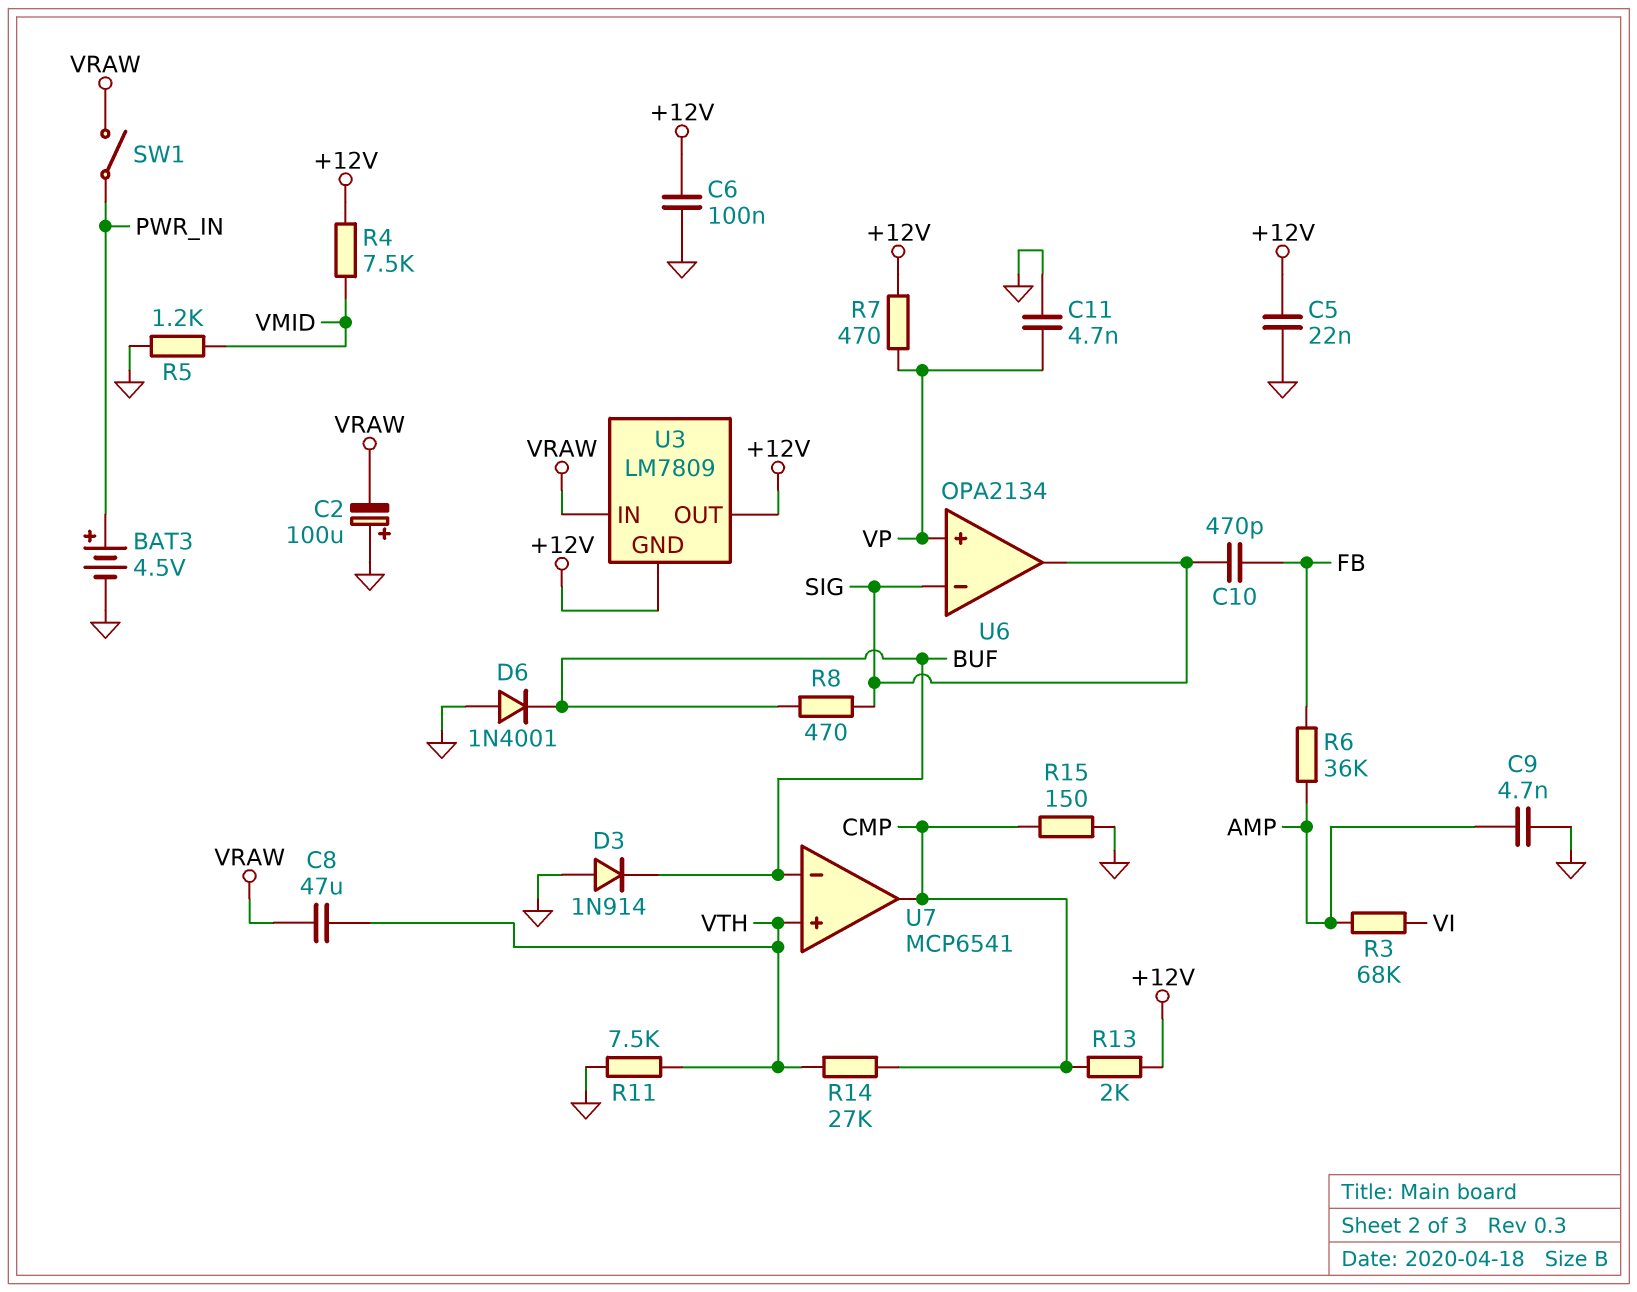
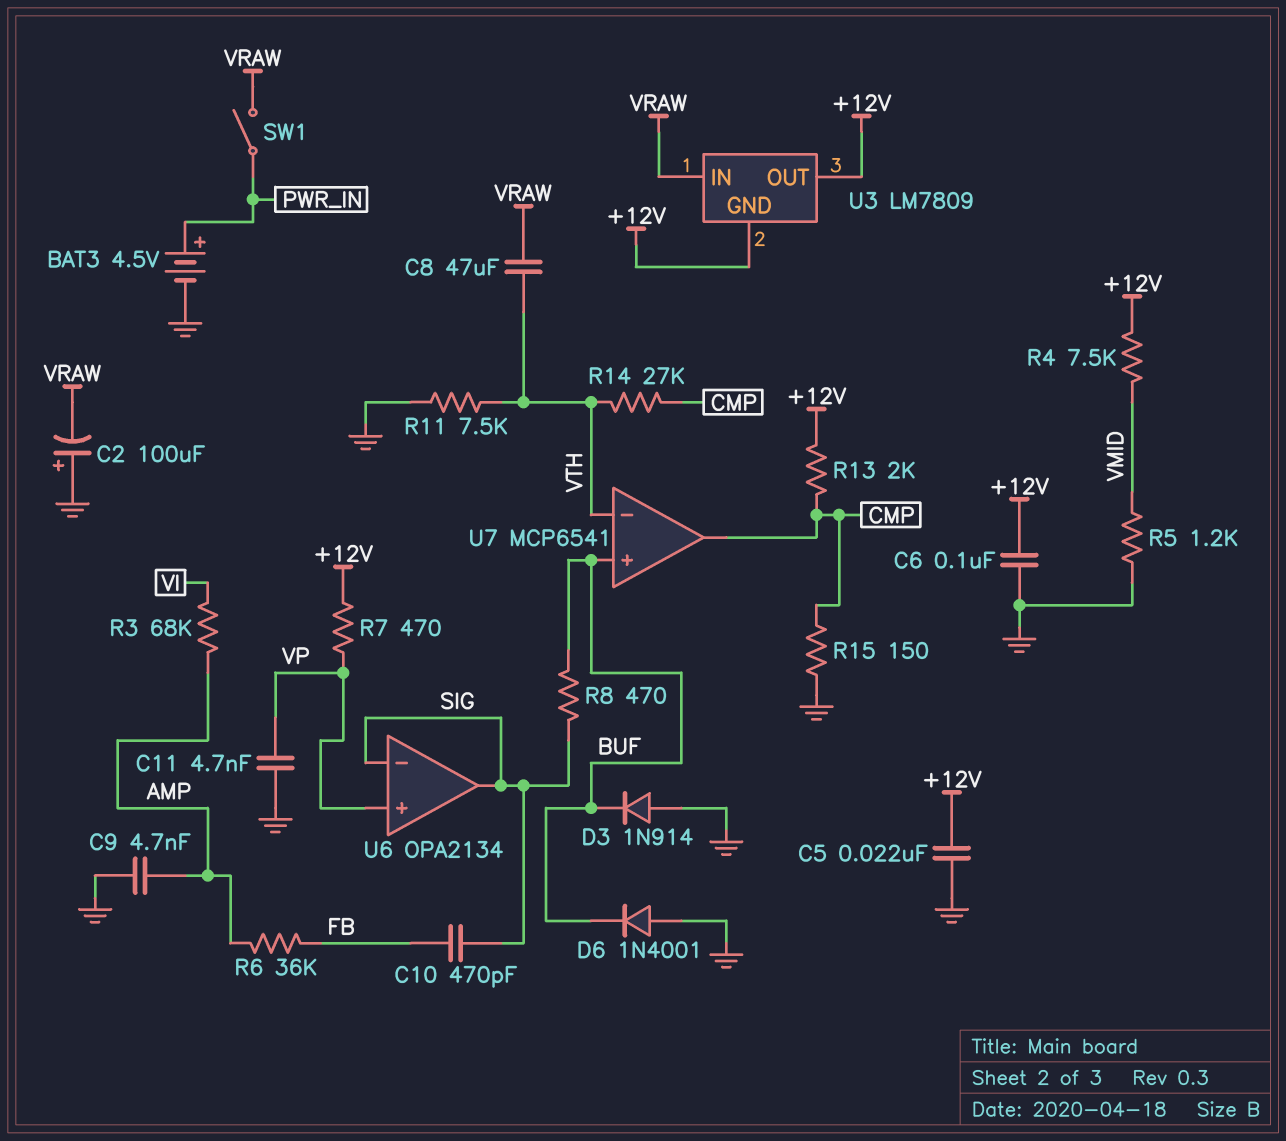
U7 pin in+: VTH -> BUF
U7 pin in-: BUF -> VTH

